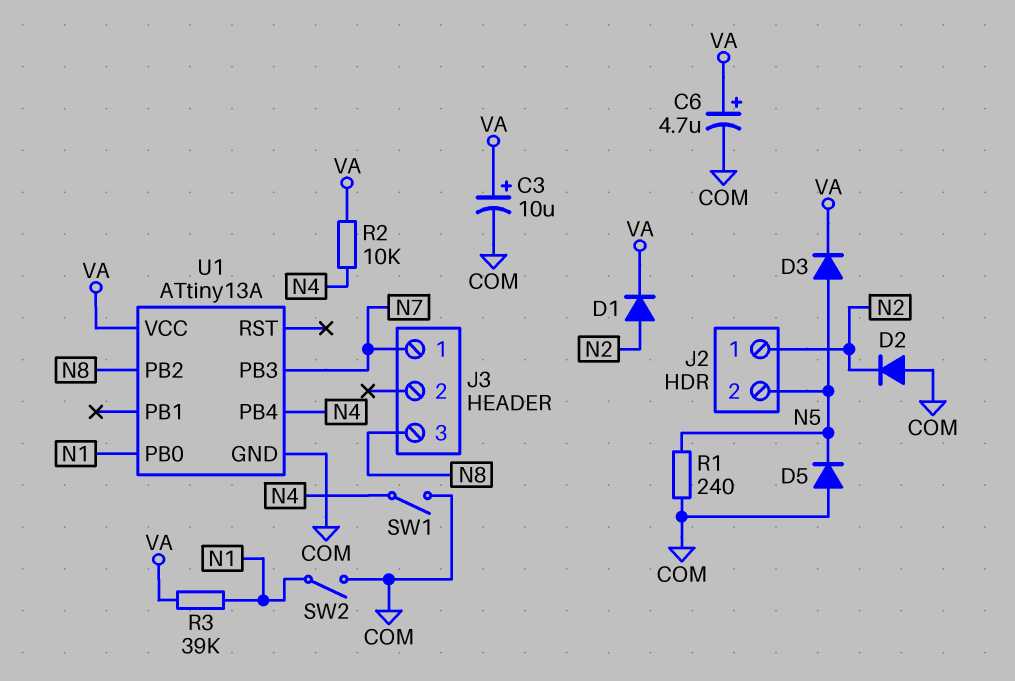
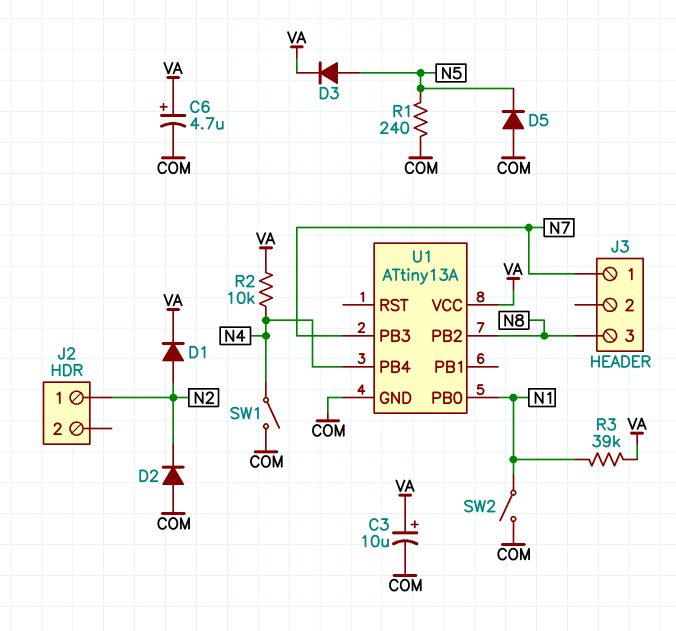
J2 pin 2: N5 -> none

